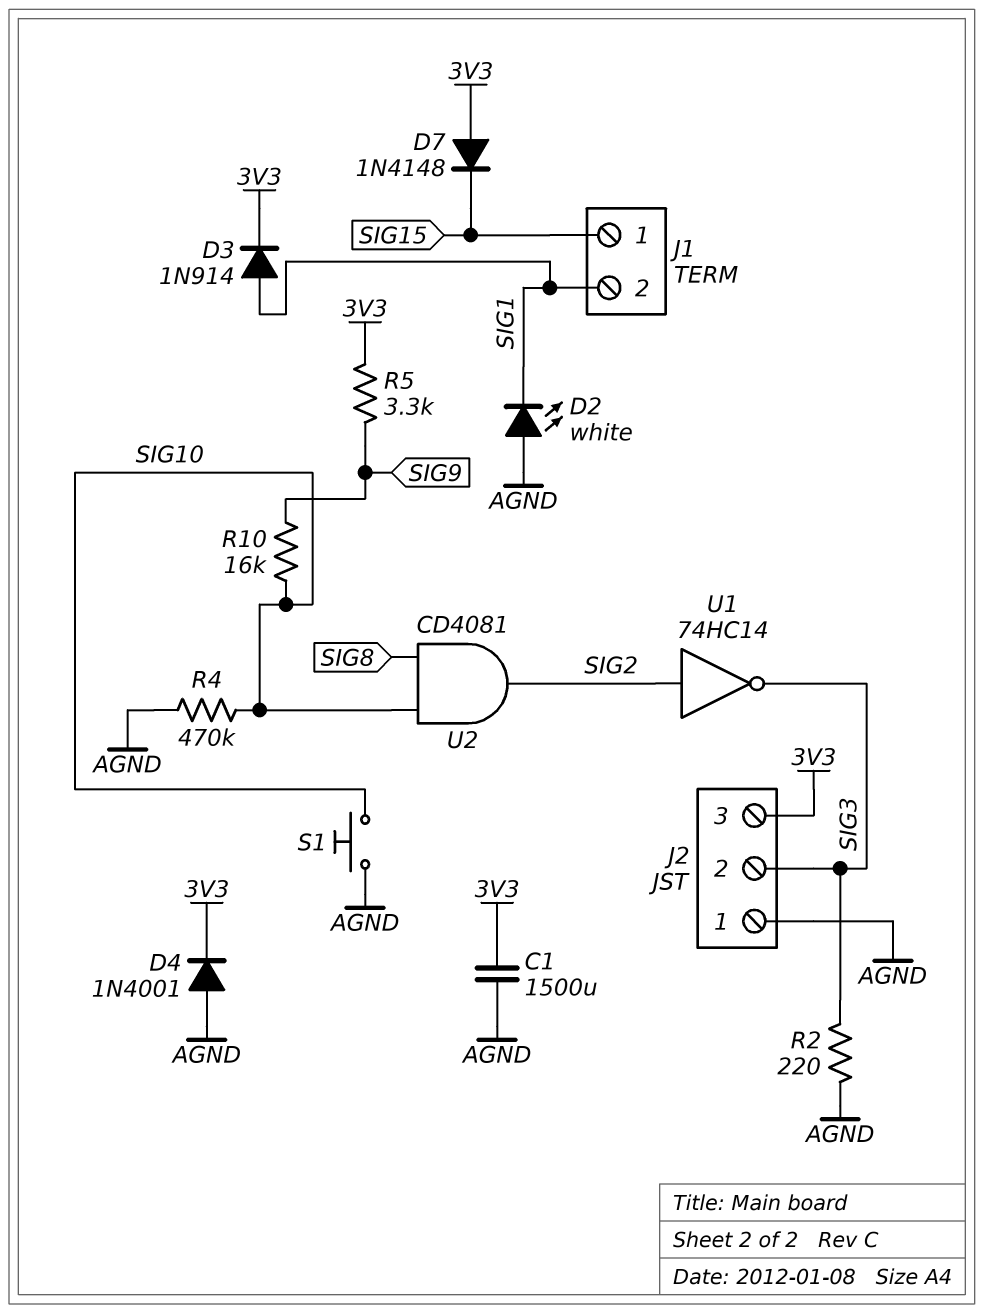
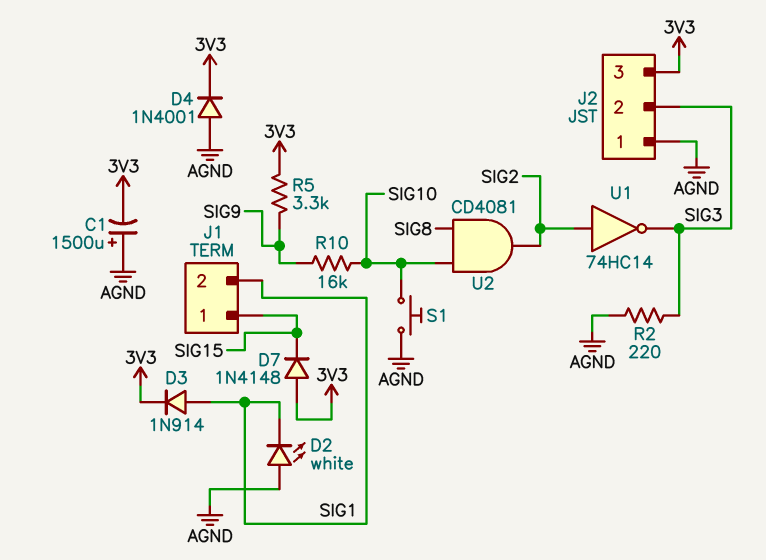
C1: 1500uF (3V3, AGND) -> 1500uF (plus AGND, minus 3V3)
R4: 470k (AGND, SIG10) -> none

